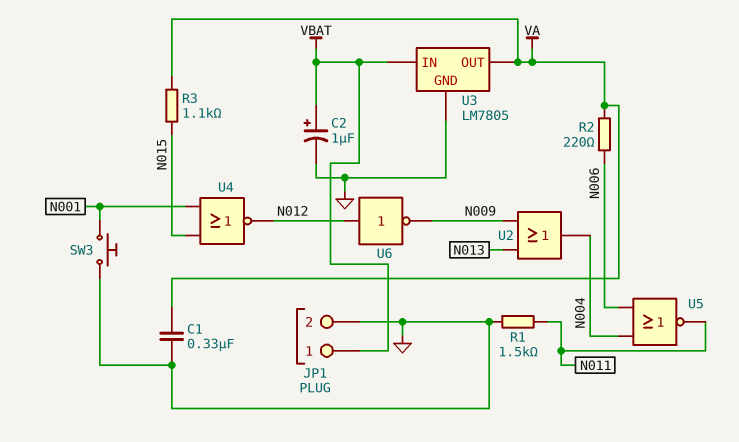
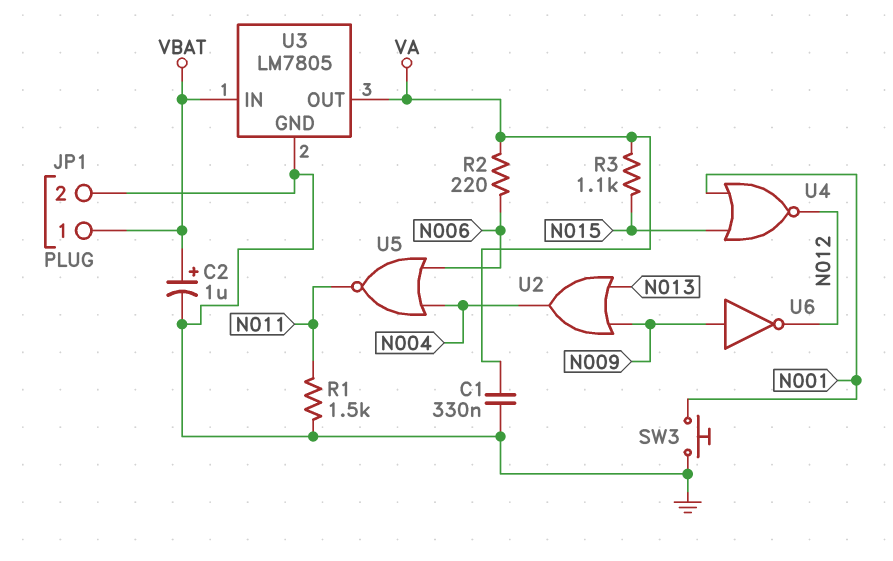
U6: NOT (in N012, out N009) -> NOT (in N009, out N012)

